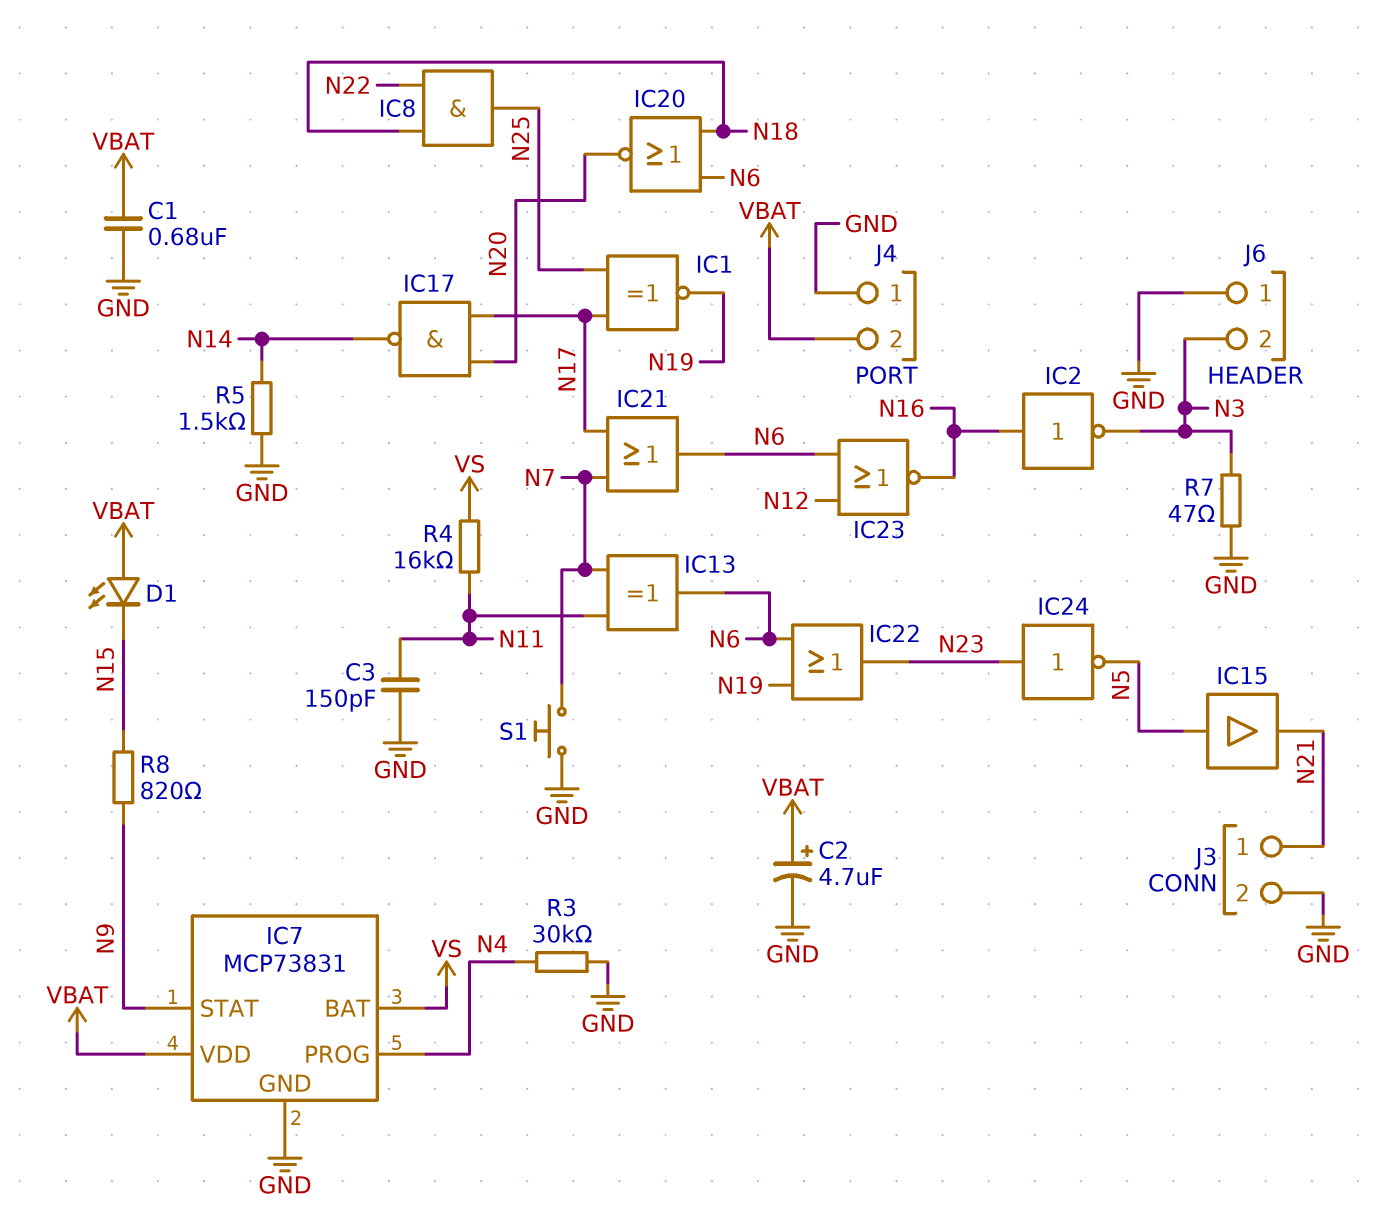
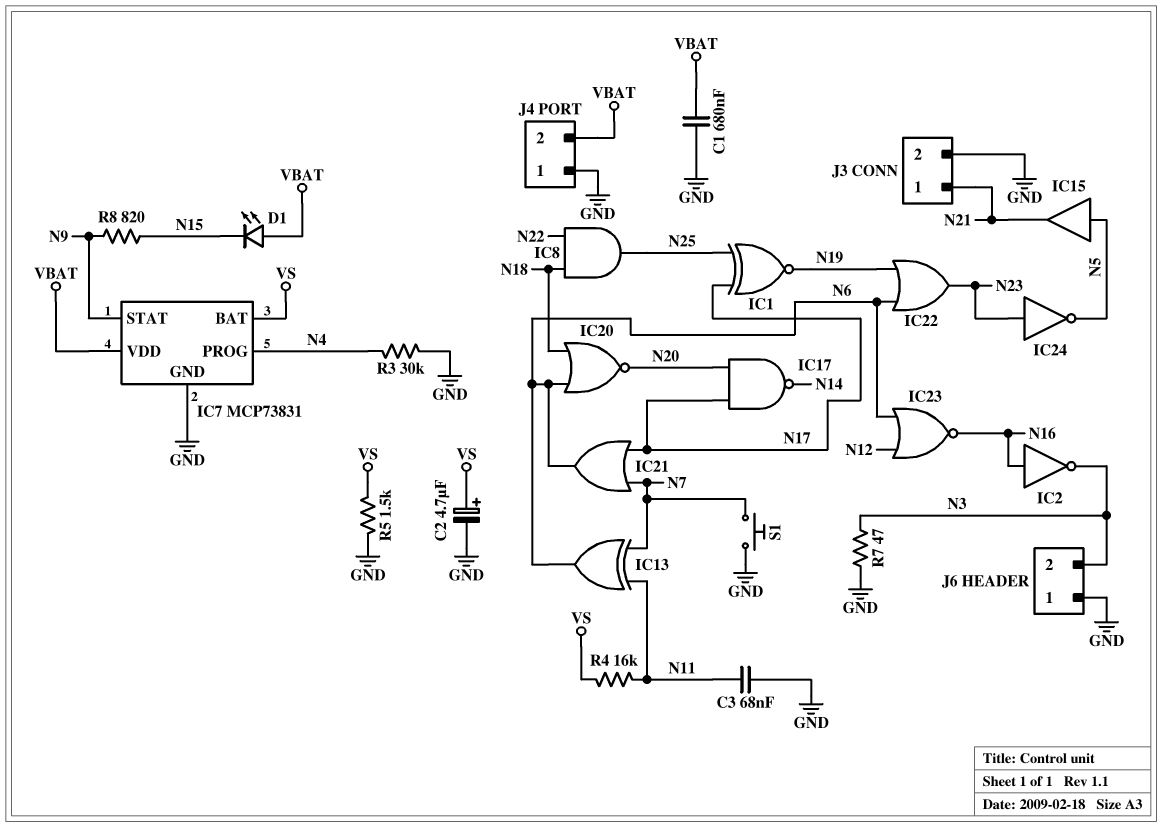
C2: 4.7uF (plus VBAT, minus GND) -> 4.7uF (plus VS, minus GND)
C3: 150pF (GND, N11) -> 68nF (GND, N11)
R5: 1.5k (GND, N14) -> 1.5k (GND, VS)

